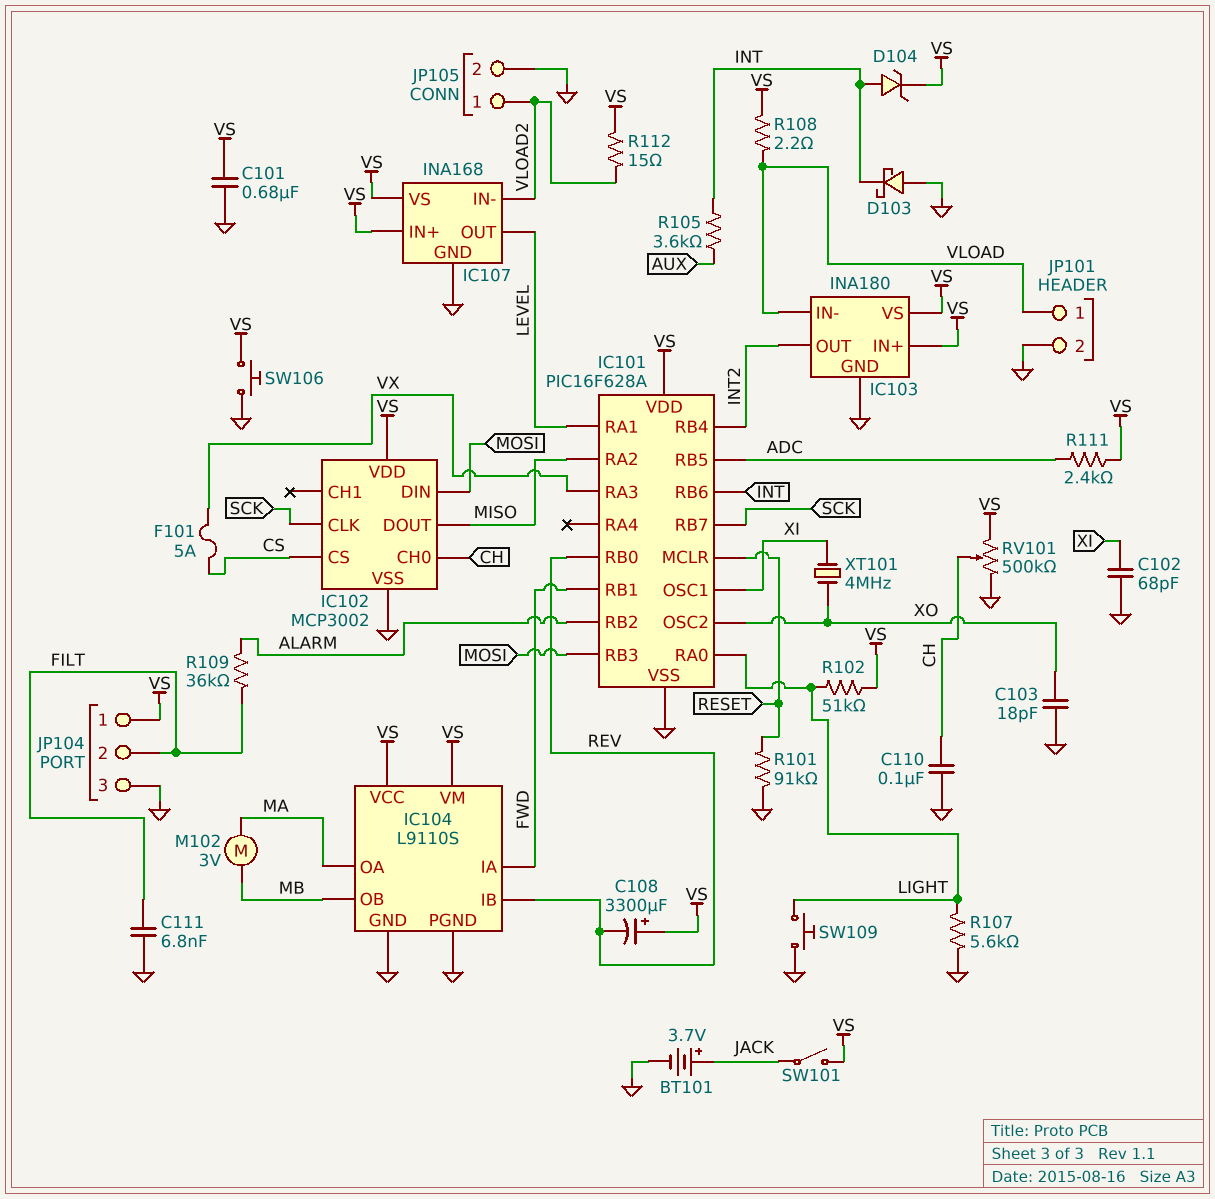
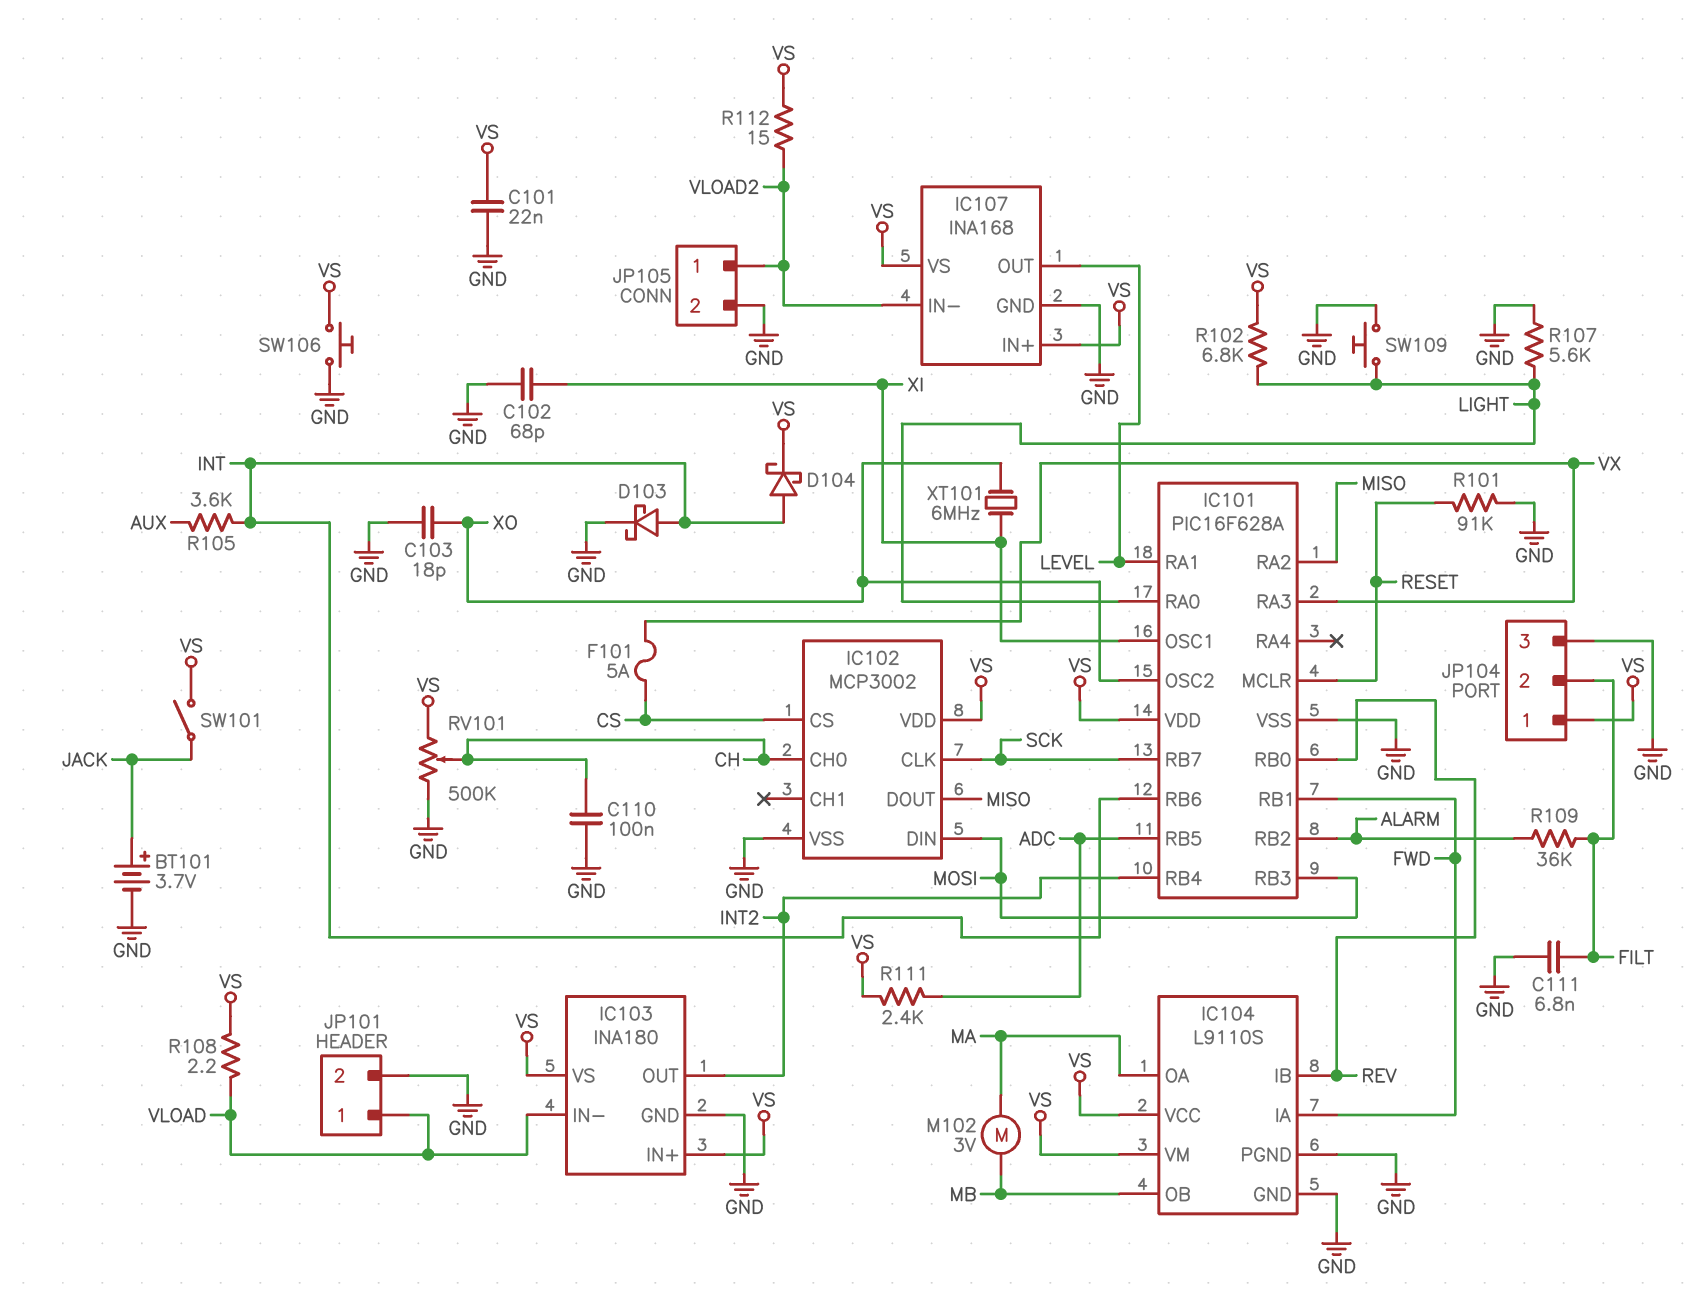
C101: 680nF (GND, VS) -> 22nF (GND, VS)
C108: 3300uF (plus VS, minus REV) -> none
D103: schottky (A GND, K INT) -> schottky (A INT, K GND)
D104: zener (A INT, K VS) -> schottky (A INT, K VS)
R102: 51k (LIGHT, VS) -> 6.8k (LIGHT, VS)
XT101: 4MHz (XI, XO) -> 6MHz (XI, XO)

